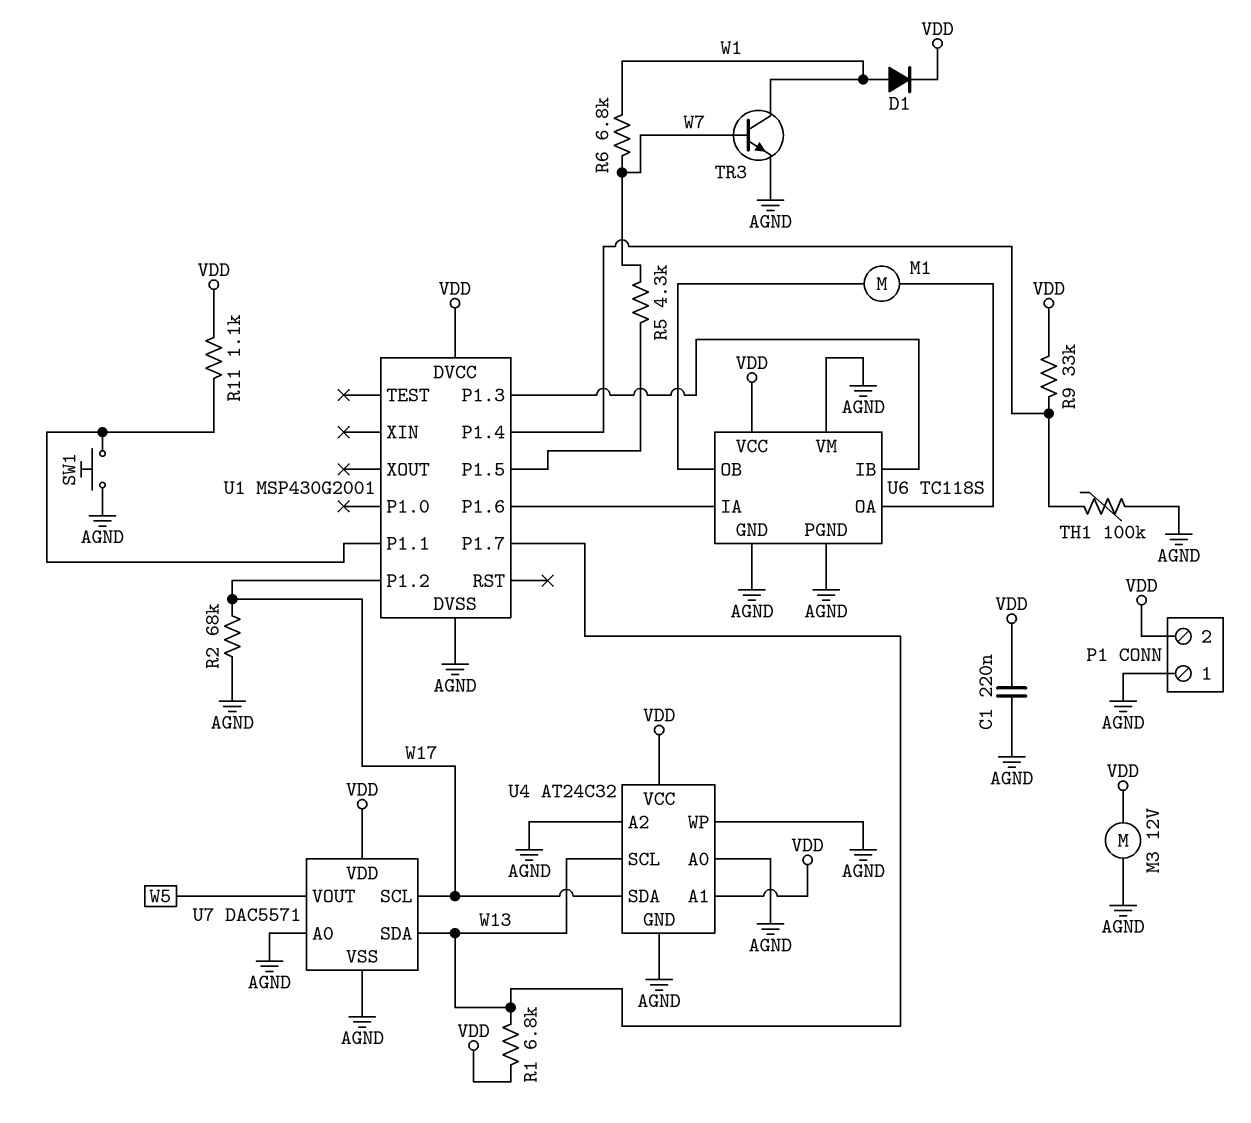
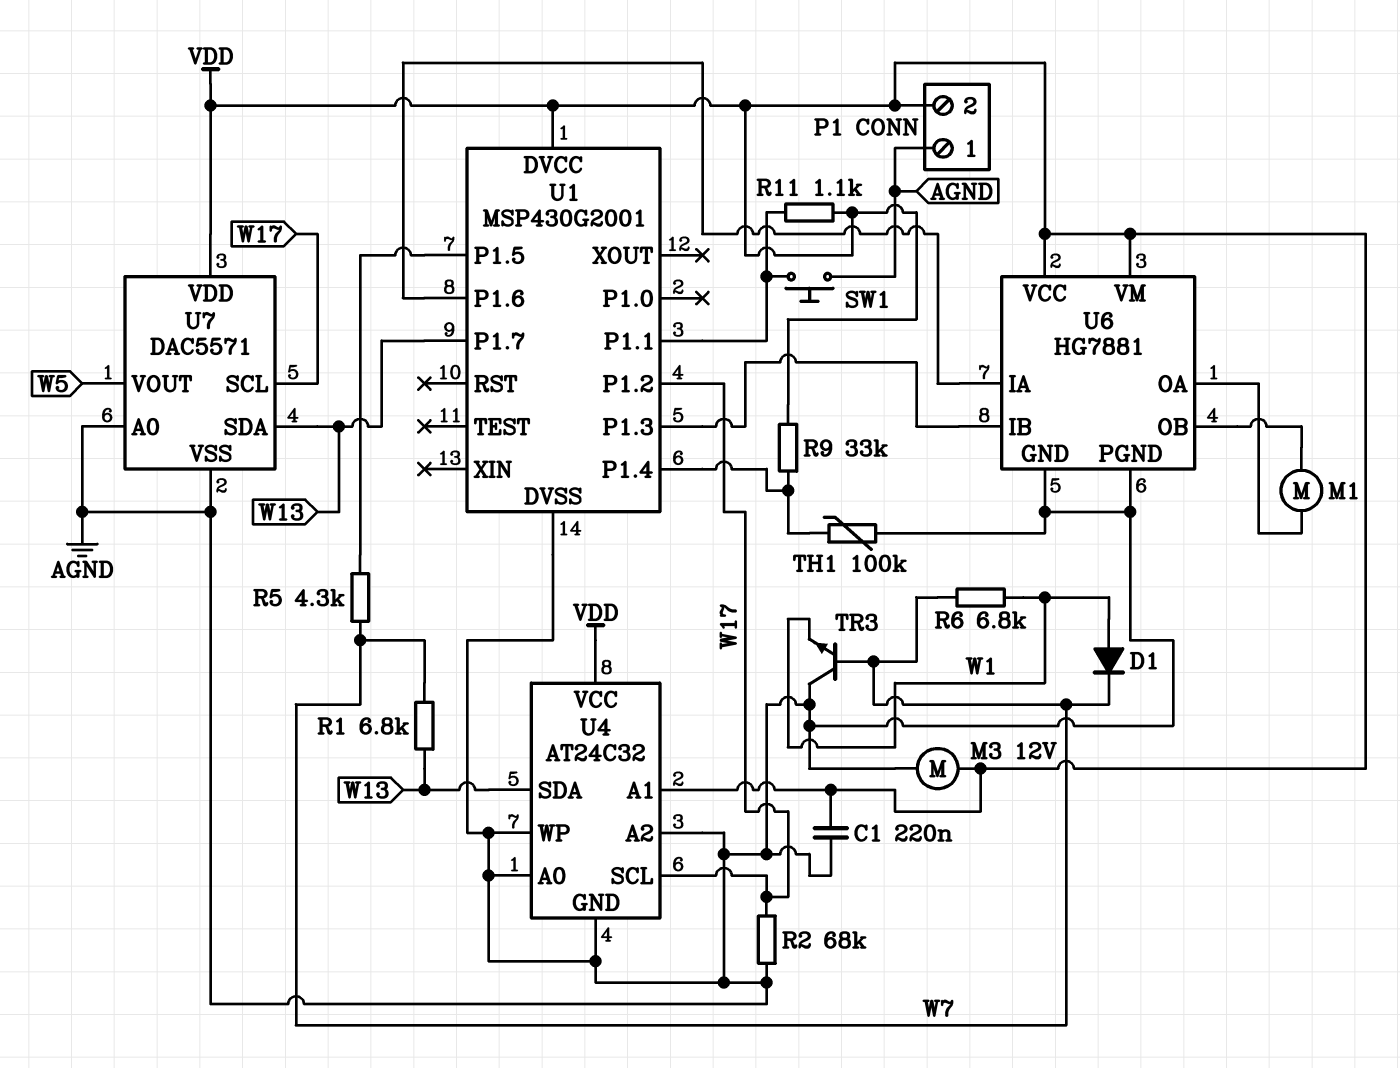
D1: diode (A W1, K VDD) -> diode (A W1, K W7)
R1: 6.8k (VDD, W13) -> 6.8k (W7, W13)
TR3: NPN (B W7, C W1, E AGND) -> NPN (B W7, C AGND, E W1)
U4 pin SCL: W13 -> W17
U4 pin SDA: W17 -> W13
U6: TC118S -> HG7881
U6 pin VM: AGND -> VDD

